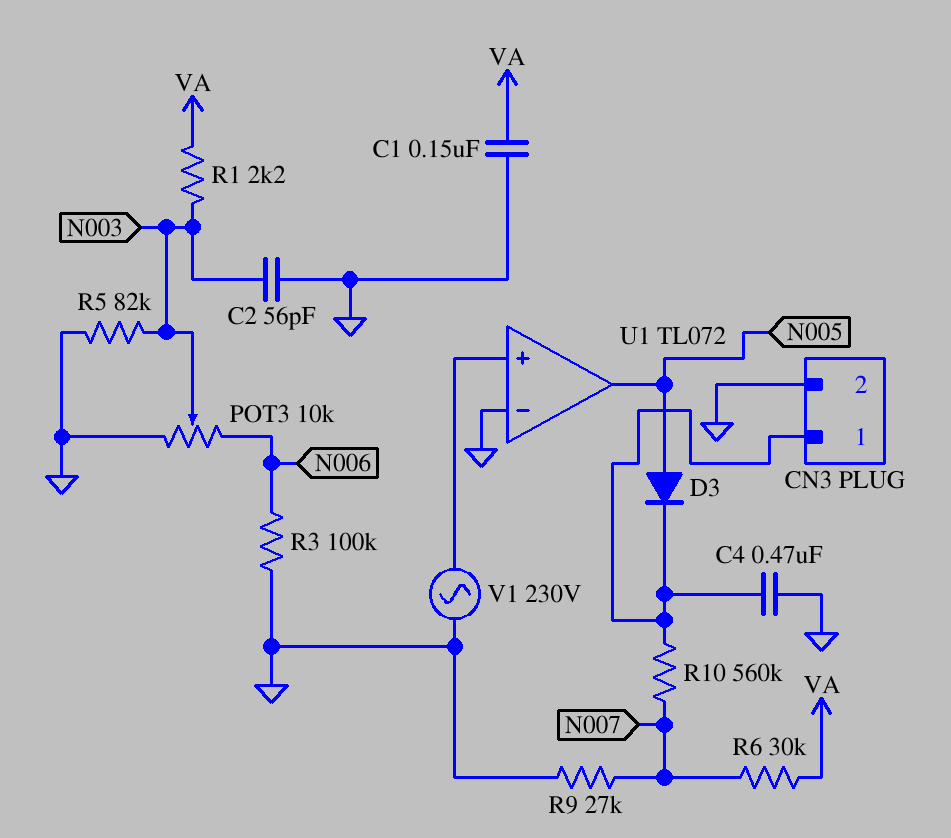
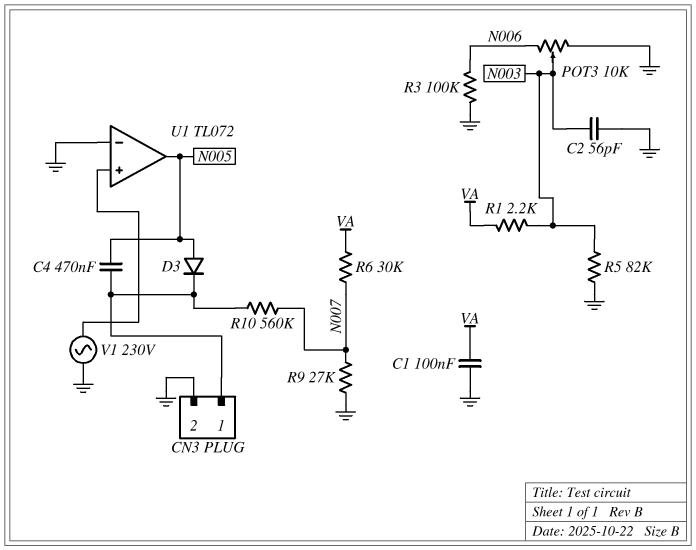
C1: 150nF (GND, VA) -> 100nF (GND, VA)
C4: 470nF (CN3/1, GND) -> 470nF (CN3/1, N005)

